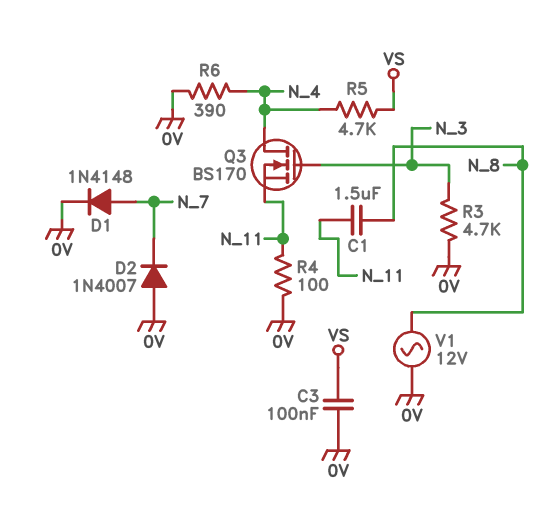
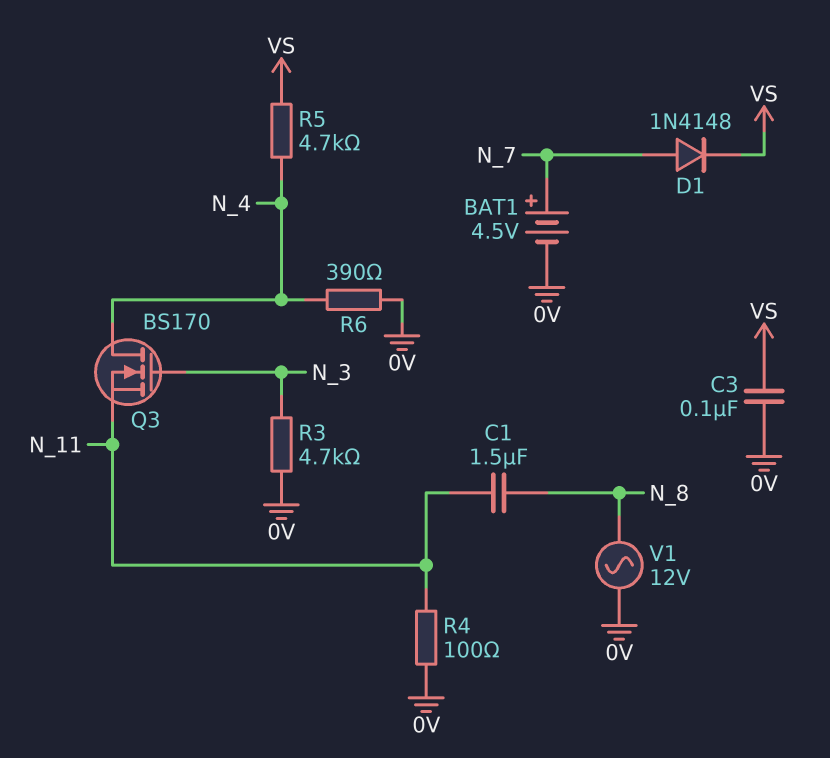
BAT1: none -> 4.5V (plus N_7, minus 0V)
D1: diode 1N4148 (A N_7, K 0V) -> diode 1N4148 (A N_7, K VS)
D2: diode 1N4007 (A 0V, K N_7) -> none

